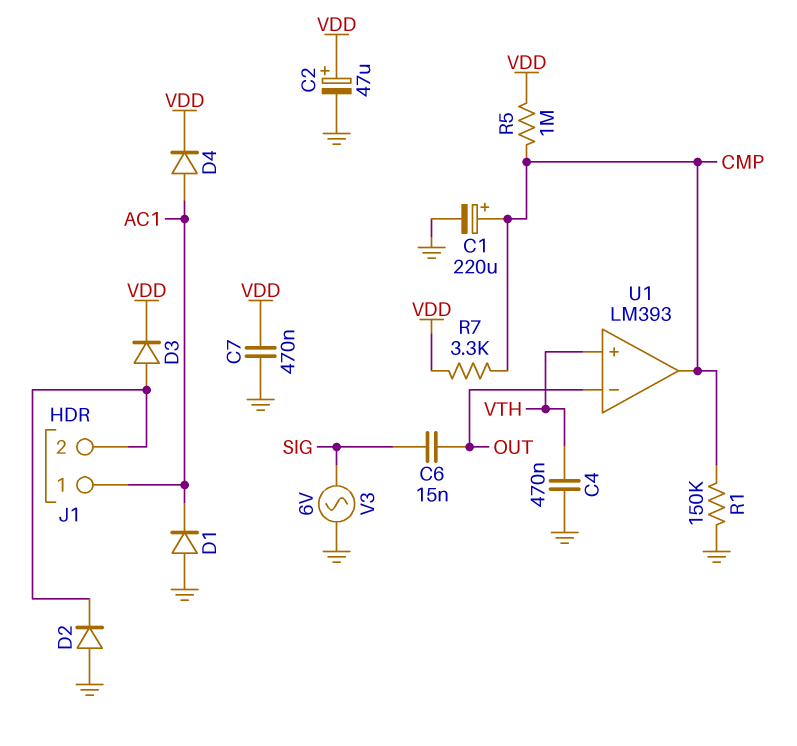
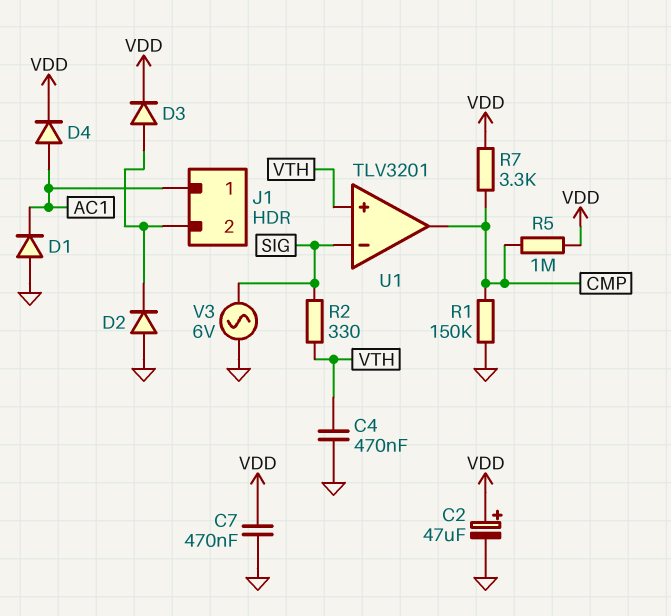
C1: 220uF (plus CMP, minus GND) -> none
C6: 15nF (OUT, SIG) -> none
R2: none -> 330 (SIG, VTH)
U1: LM393 -> TLV3201
U1 pin in-: OUT -> SIG

